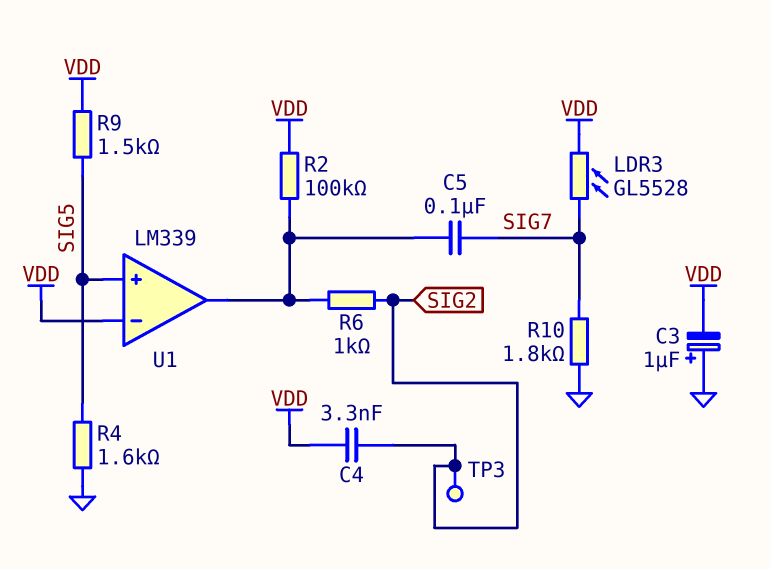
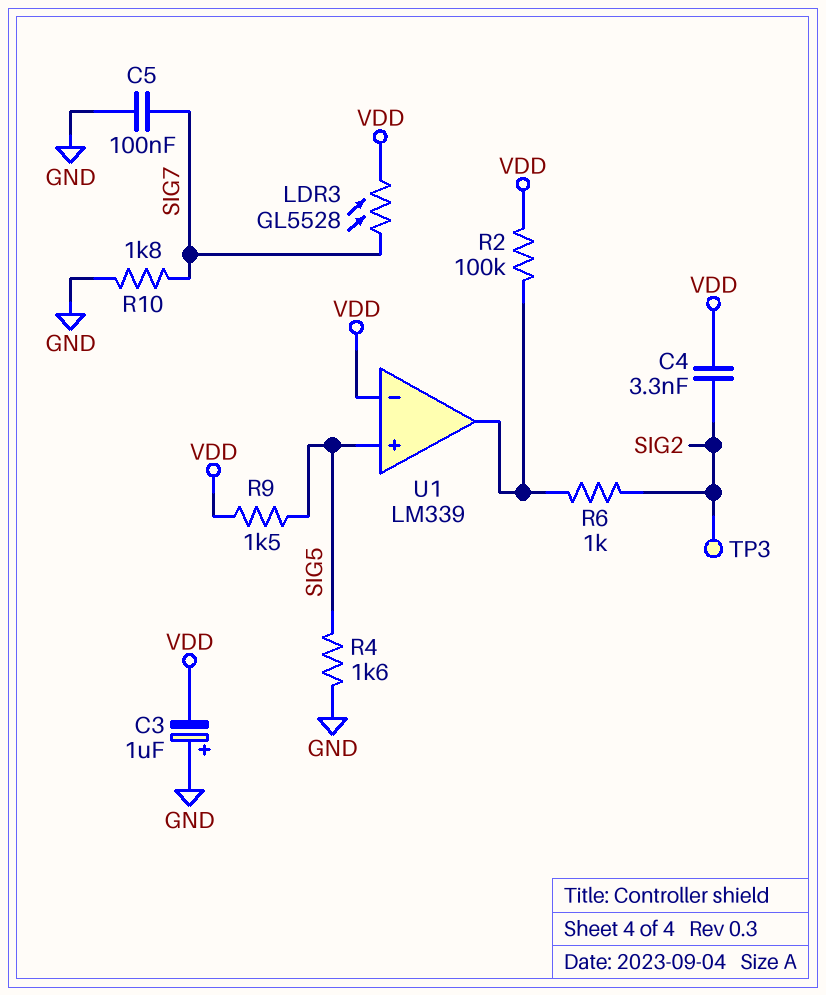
C5: 100nF (SIG7, U1/out) -> 100nF (GND, SIG7)

